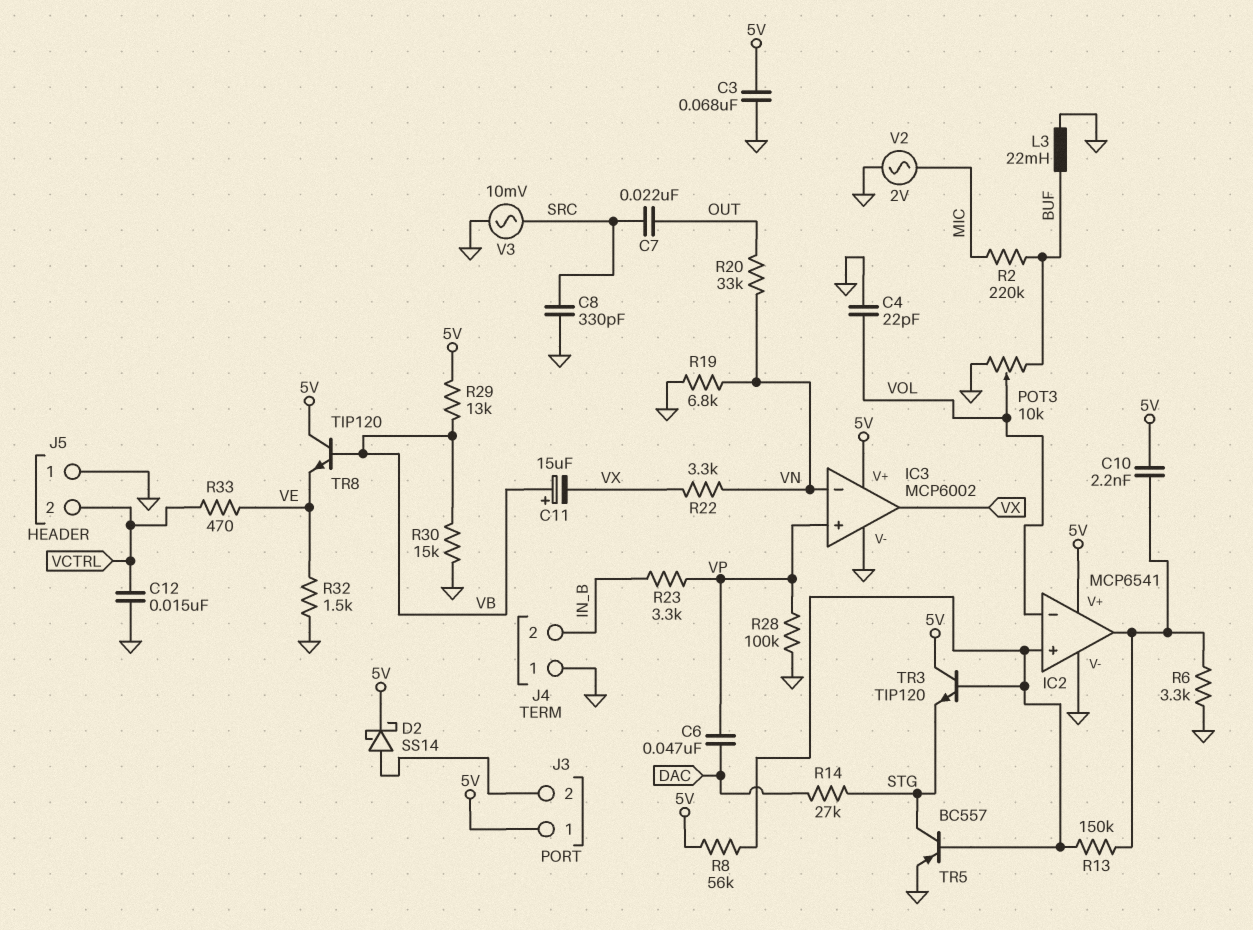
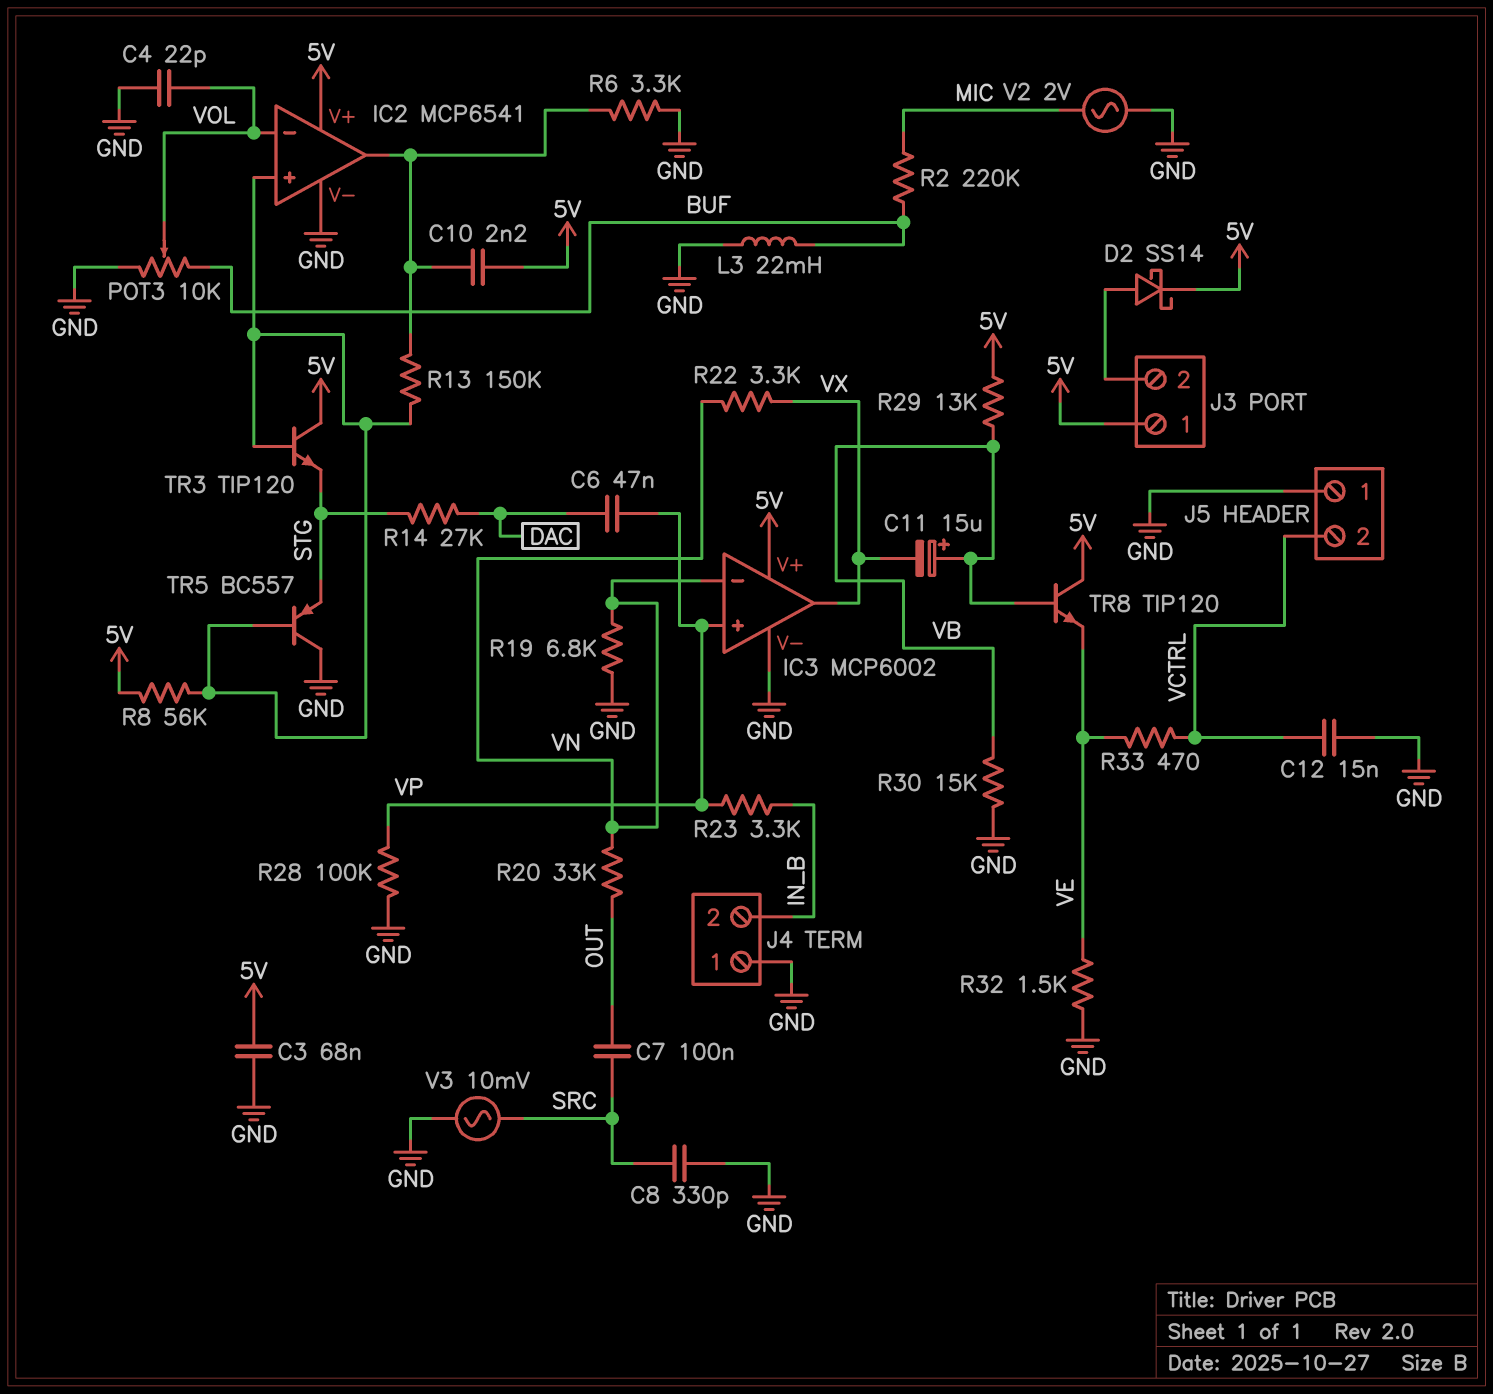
C7: 22nF (OUT, SRC) -> 100nF (OUT, SRC)
TR5: PNP BC557 (B IC2/in+, C STG, E GND) -> PNP BC557 (B IC2/in+, C GND, E STG)

